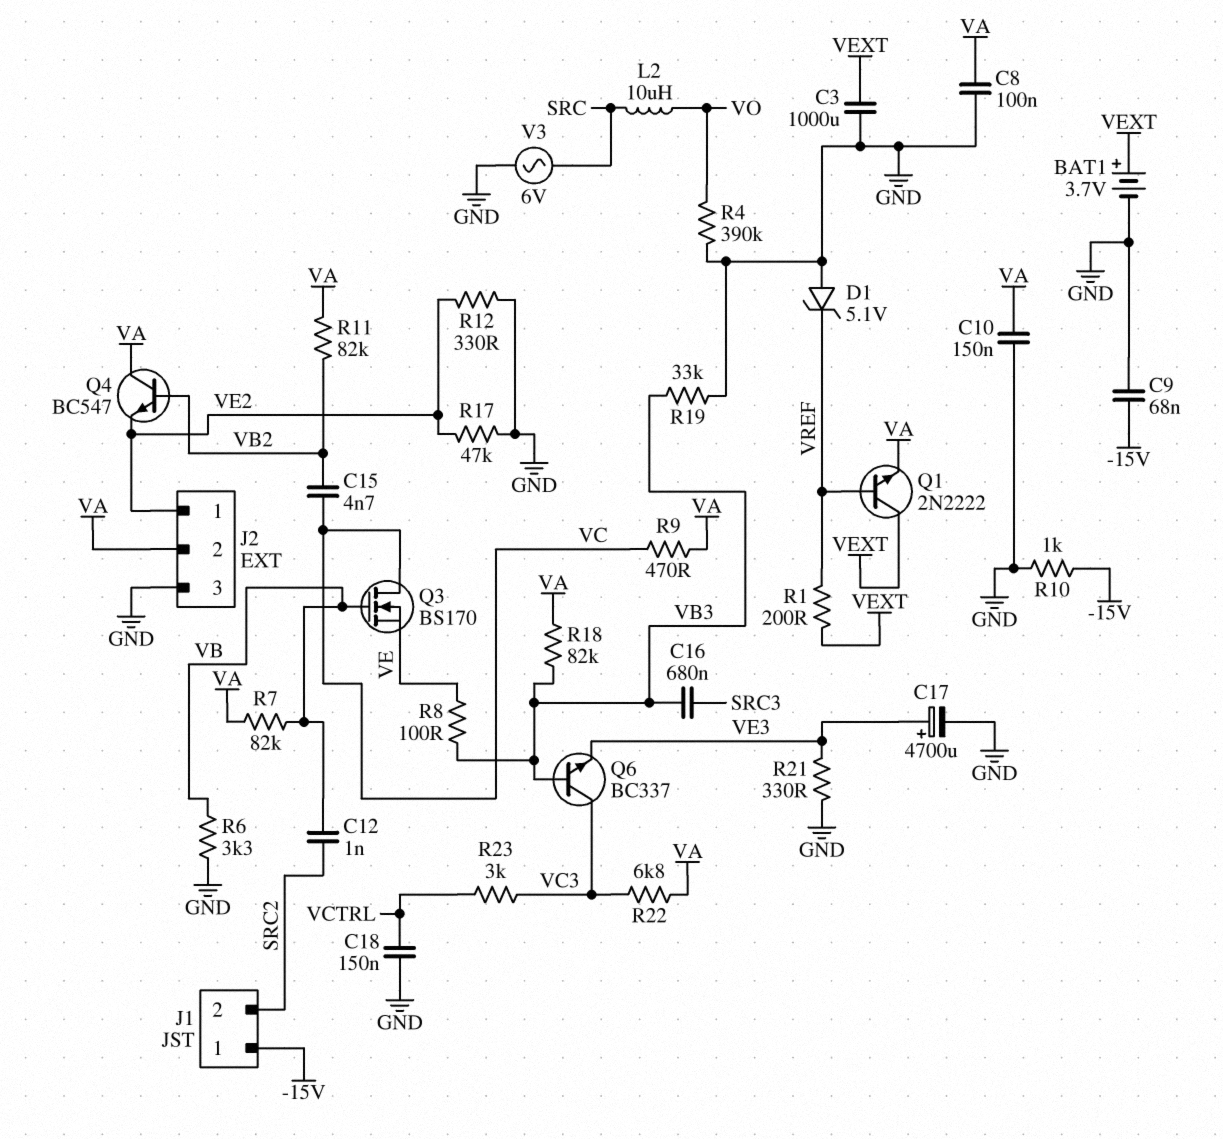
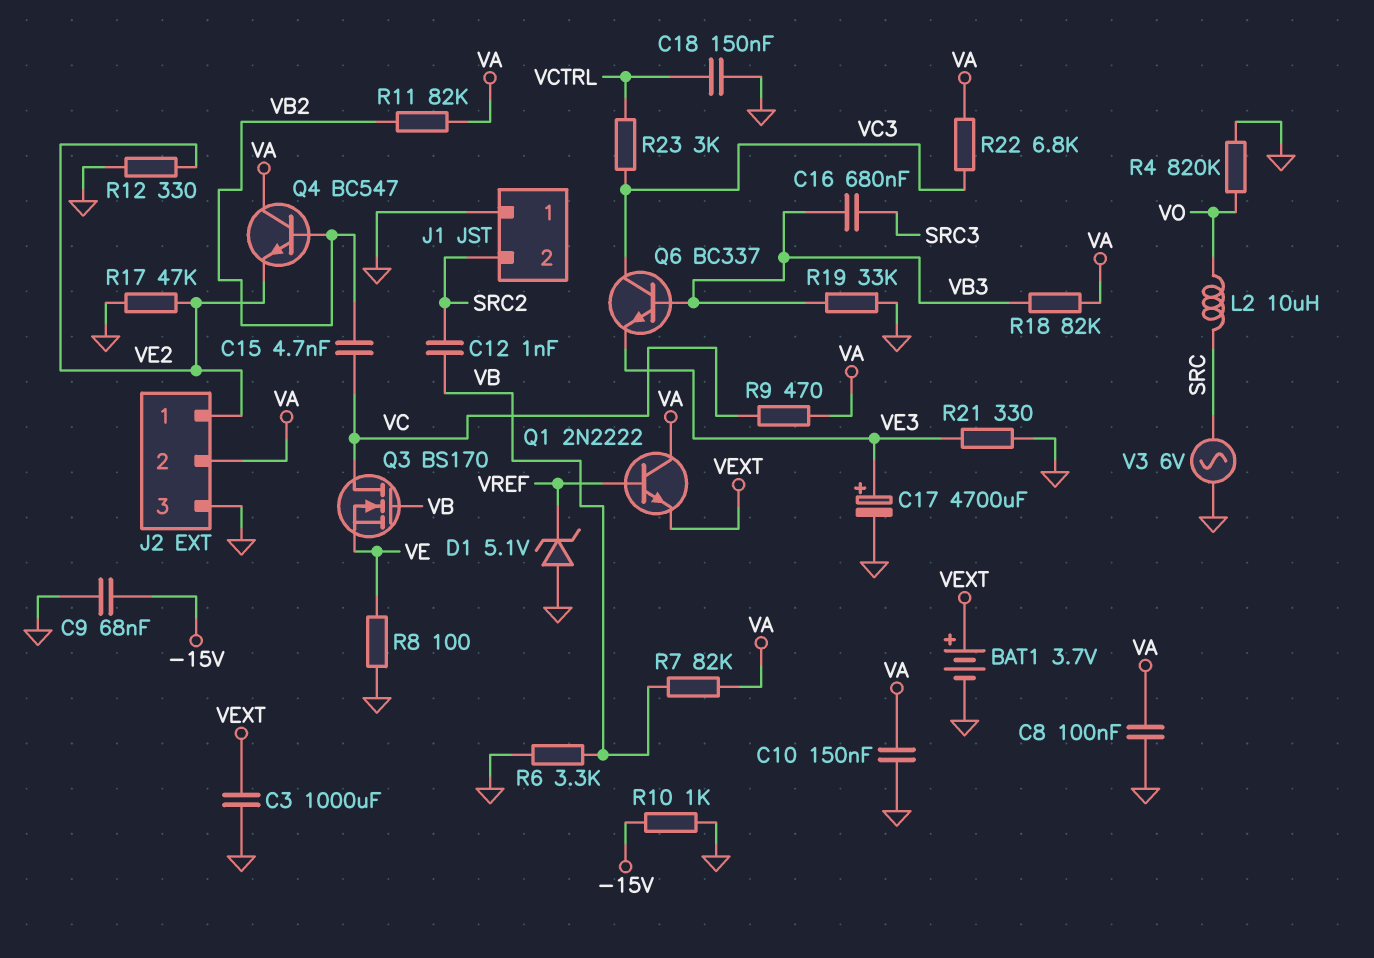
J1 pin 1: -15V -> GND
Q1: NPN 2N2222 (B VREF, C VEXT, E VA) -> NPN 2N2222 (B VREF, C VA, E VEXT)
R1: 200 (VEXT, VREF) -> none
R4: 390k (GND, VO) -> 820k (GND, VO)
R8: 100 (VB3, VE) -> 100 (GND, VE)

